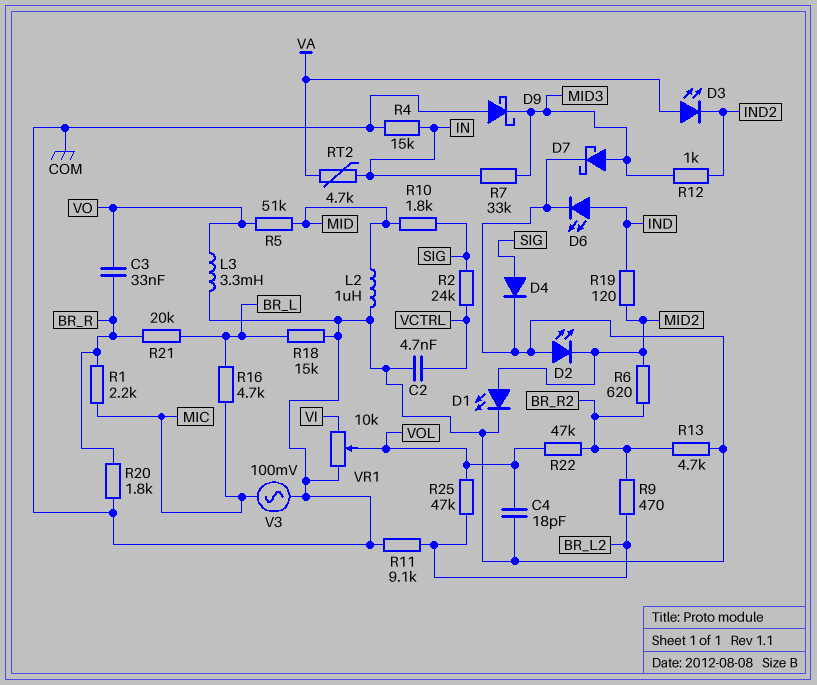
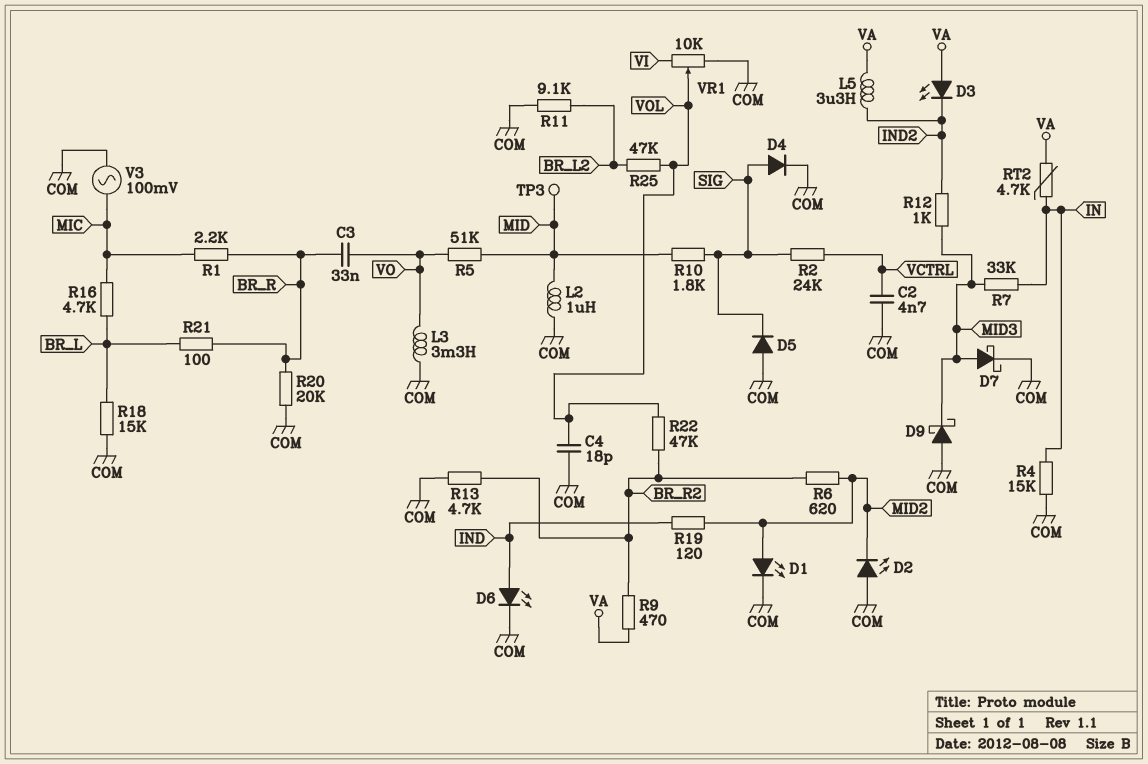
D5: none -> diode (A COM, K SIG)
L5: none -> 3.3uH (IND2, VA)
R9: 470 (BR_L2, BR_R2) -> 470 (BR_R2, VA)
R20: 1.8k (BR_R, COM) -> 20k (BR_R, COM)
R21: 20k (BR_L, BR_R) -> 100 (BR_L, BR_R)
TP3: none -> test point (MID)

